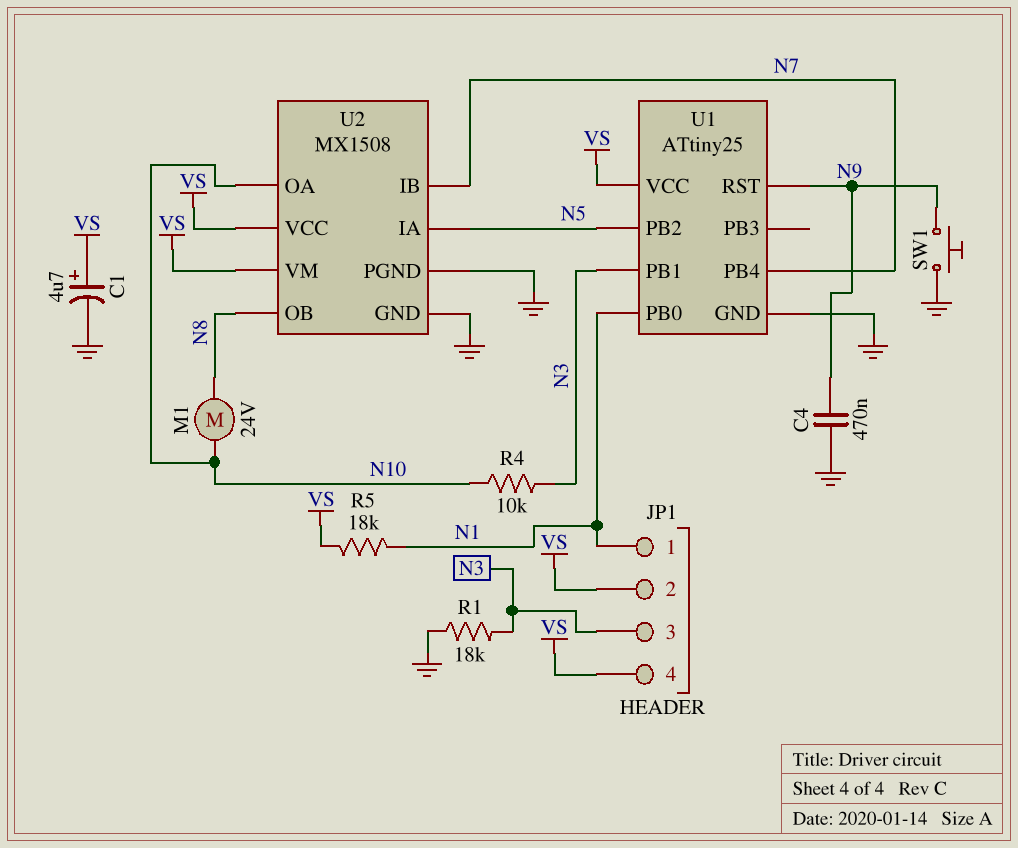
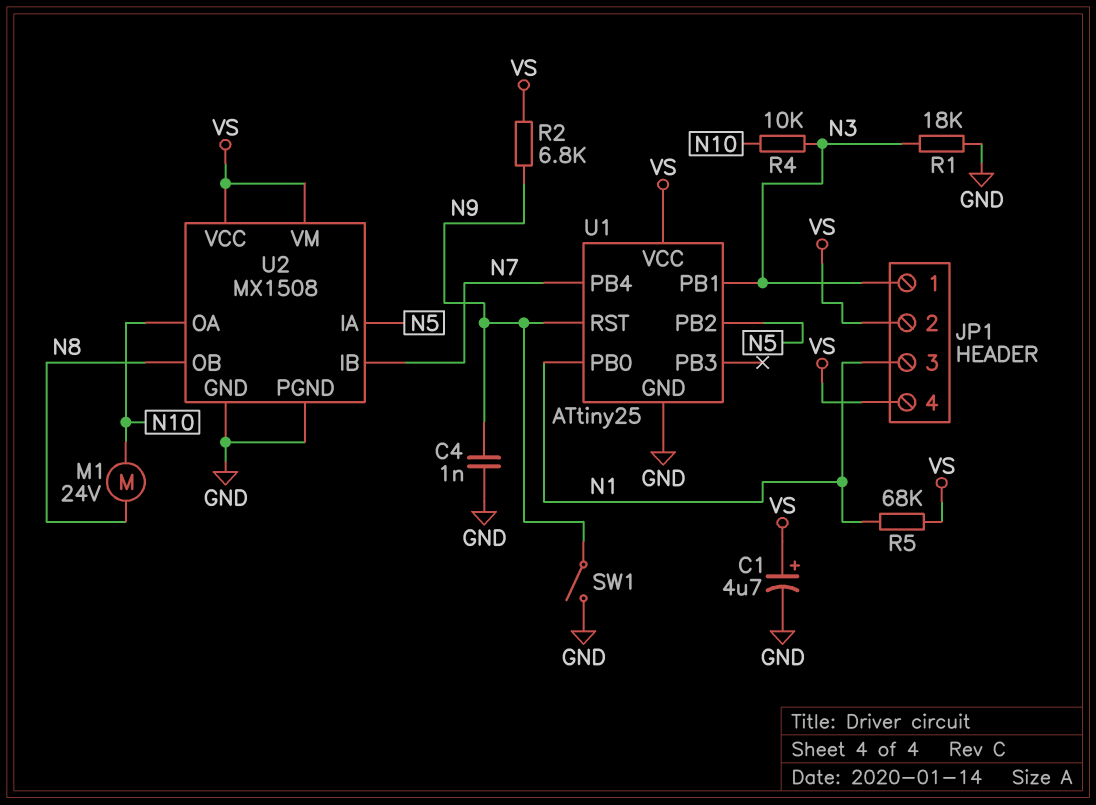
C4: 470nF (GND, N9) -> 1nF (GND, N9)
JP1 pin 1: N1 -> N3
JP1 pin 3: N3 -> N1
R2: none -> 6.8k (N9, VS)
R5: 18k (N1, VS) -> 68k (N1, VS)
SW1: button (GND, N9) -> switch (GND, N9)

